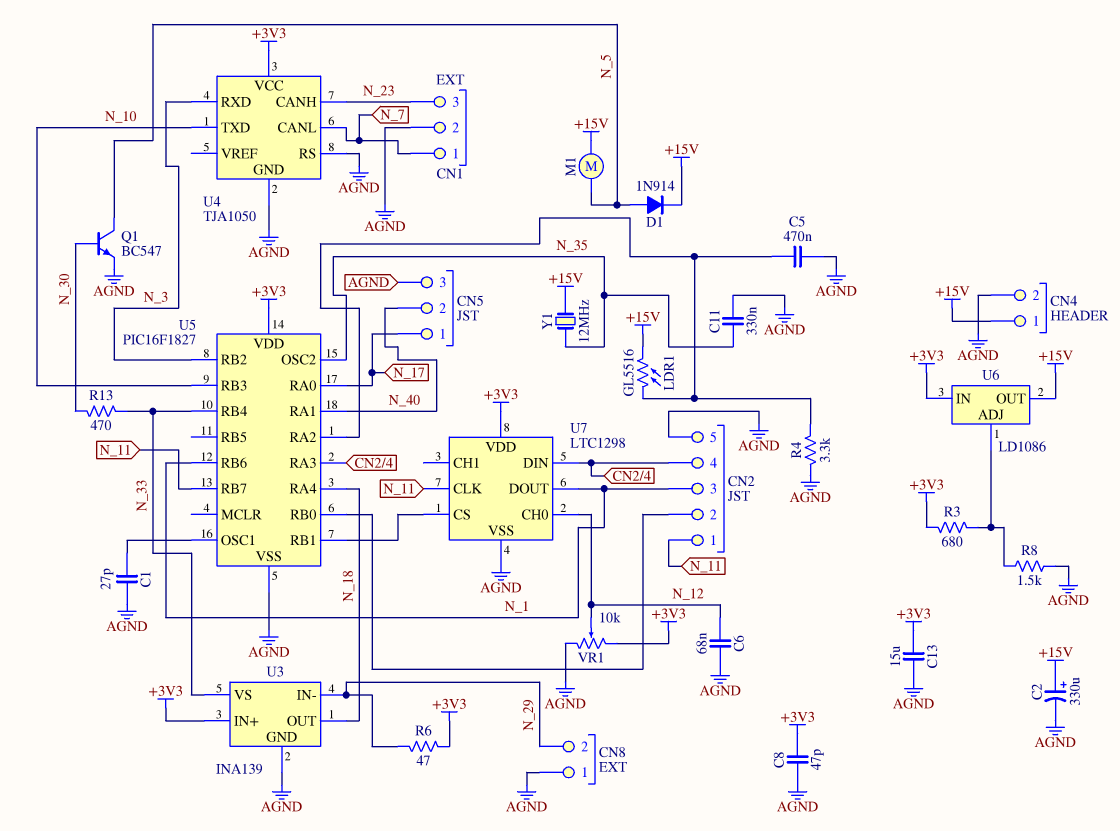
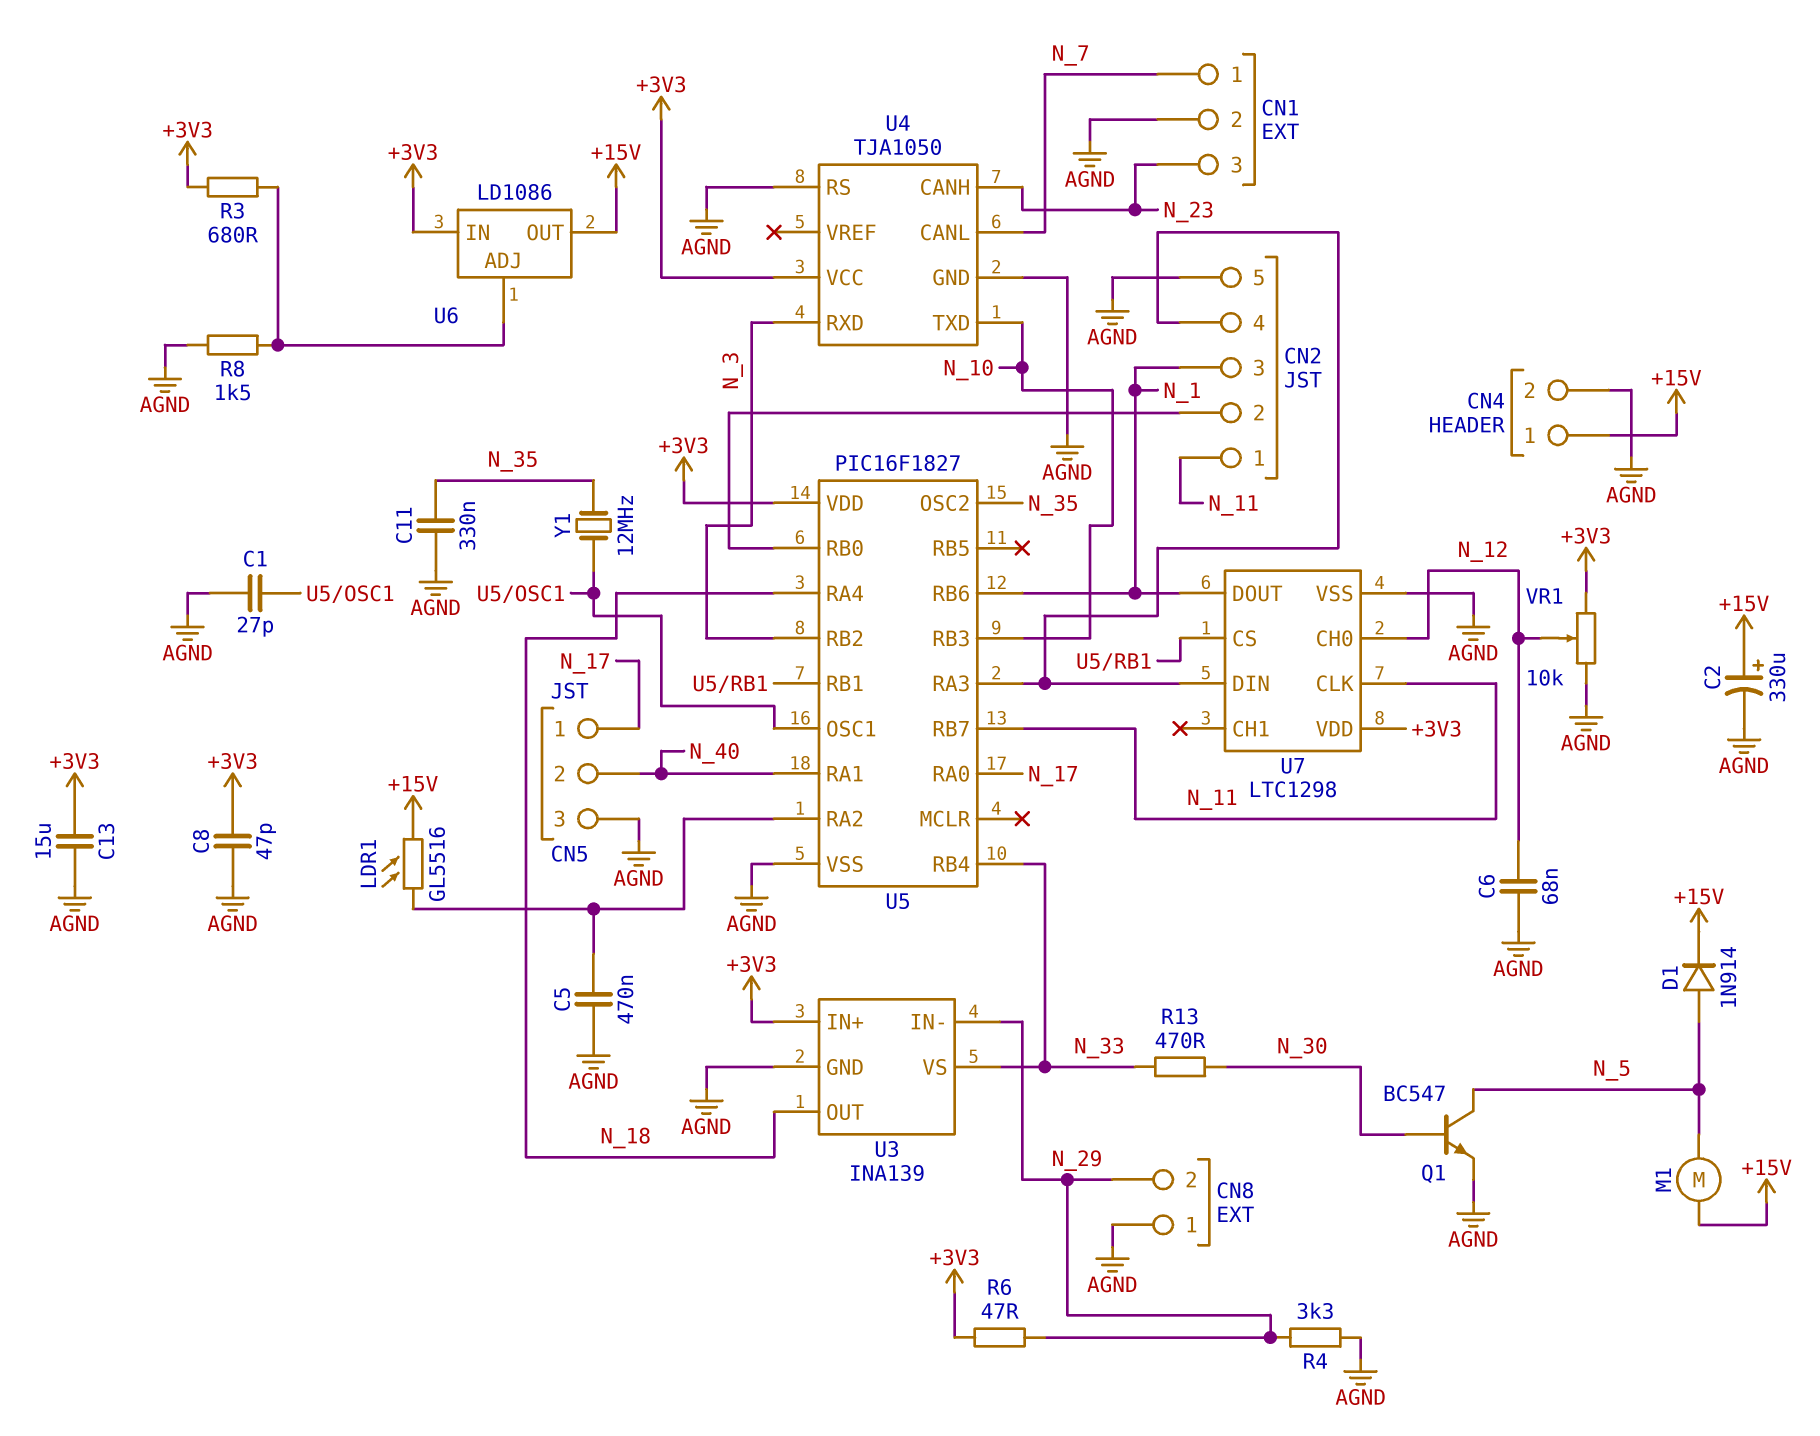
R4: 3.3k (AGND, U5/RA2) -> 3.3k (AGND, N_29)
Y1: 12MHz (+15V, N_35) -> 12MHz (N_35, U5/OSC1)

